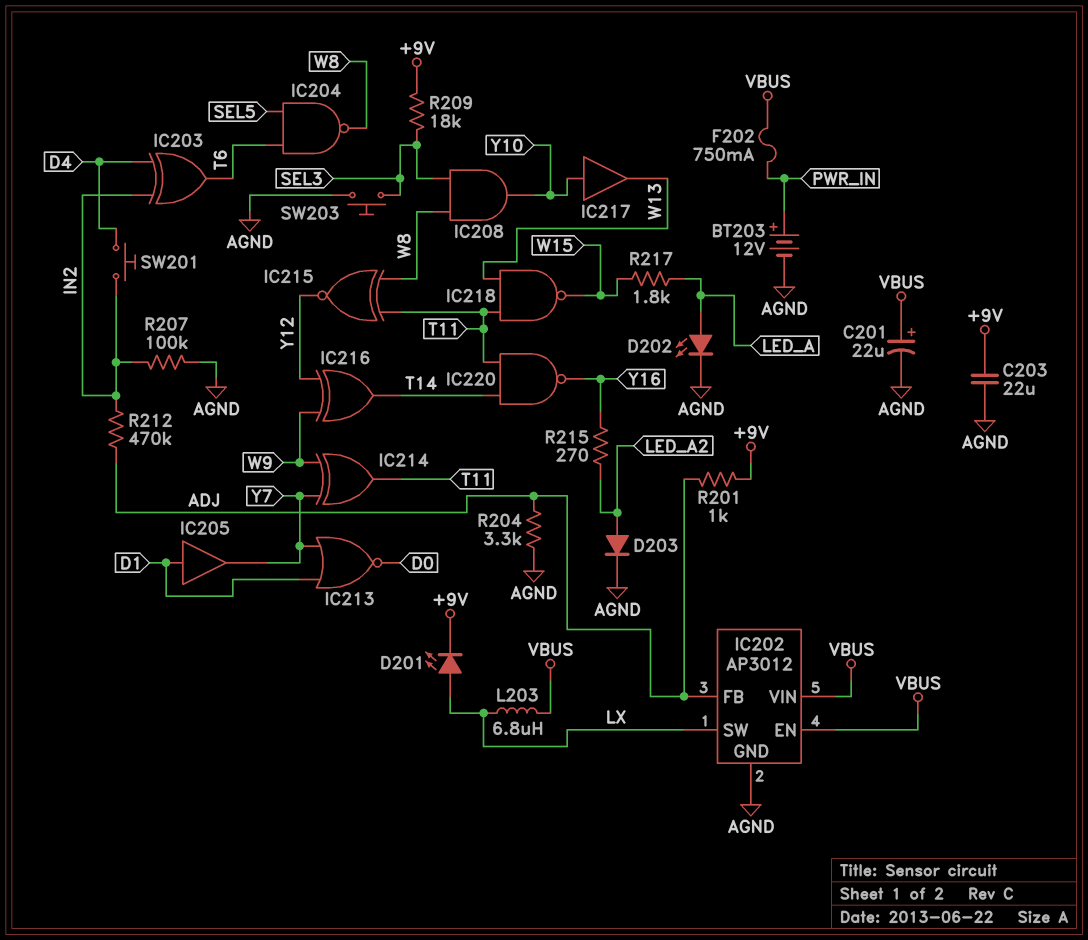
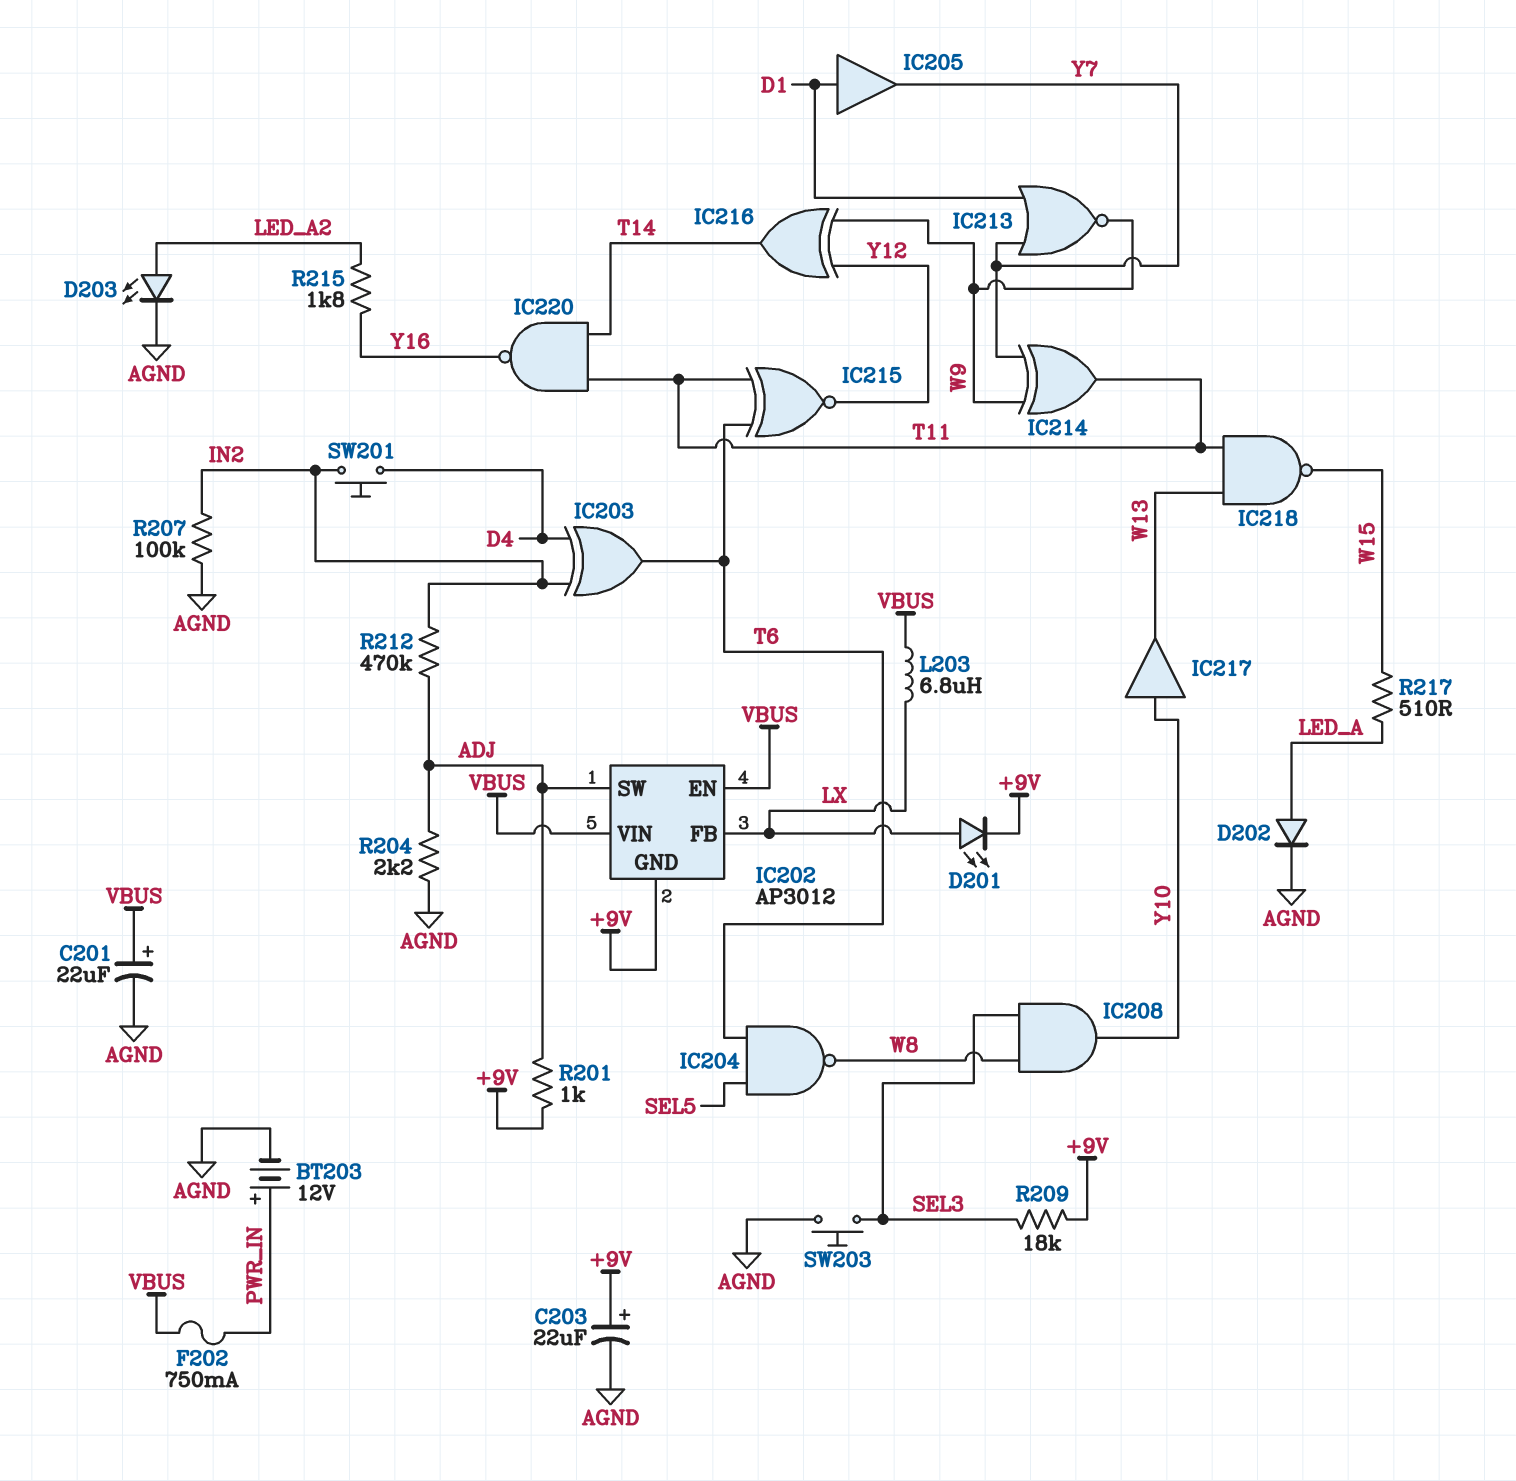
C203: 22uF (+9V, AGND) -> 22uF (plus +9V, minus AGND)
D202: LED (A LED_A, K AGND) -> diode (A LED_A, K AGND)
D203: diode (A LED_A2, K AGND) -> LED (A LED_A2, K AGND)
IC202 pin FB: ADJ -> LX
IC202 pin GND: AGND -> +9V
IC202 pin SW: LX -> ADJ
IC213: NOR (in D1, in Y7, out D0) -> NOR (in D1, in Y7, out W9)
IC215: XNOR (in T11, in W8, out Y12) -> XNOR (in T6, in T11, out Y12)
R204: 3.3k (ADJ, AGND) -> 2.2k (ADJ, AGND)
R215: 270 (LED_A2, Y16) -> 1.8k (LED_A2, Y16)
R217: 1.8k (LED_A, W15) -> 510 (LED_A, W15)

